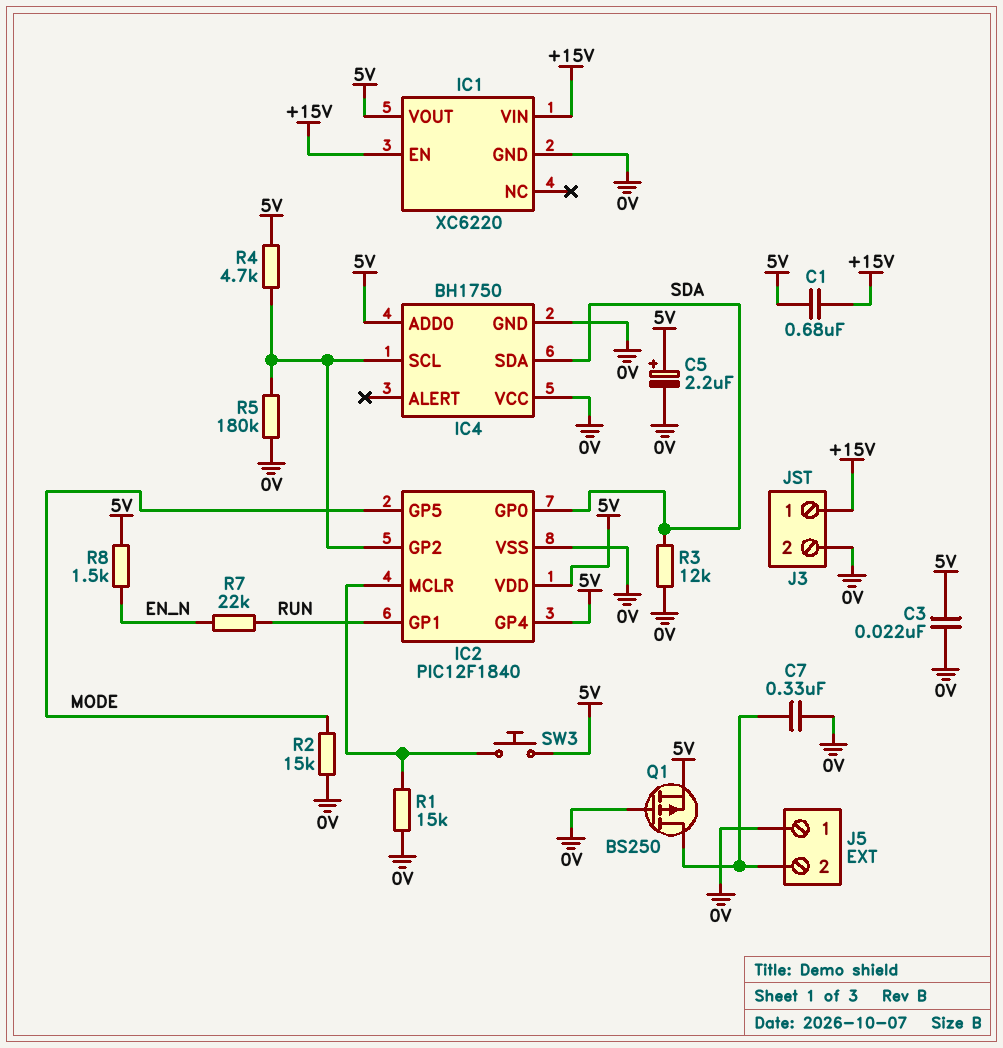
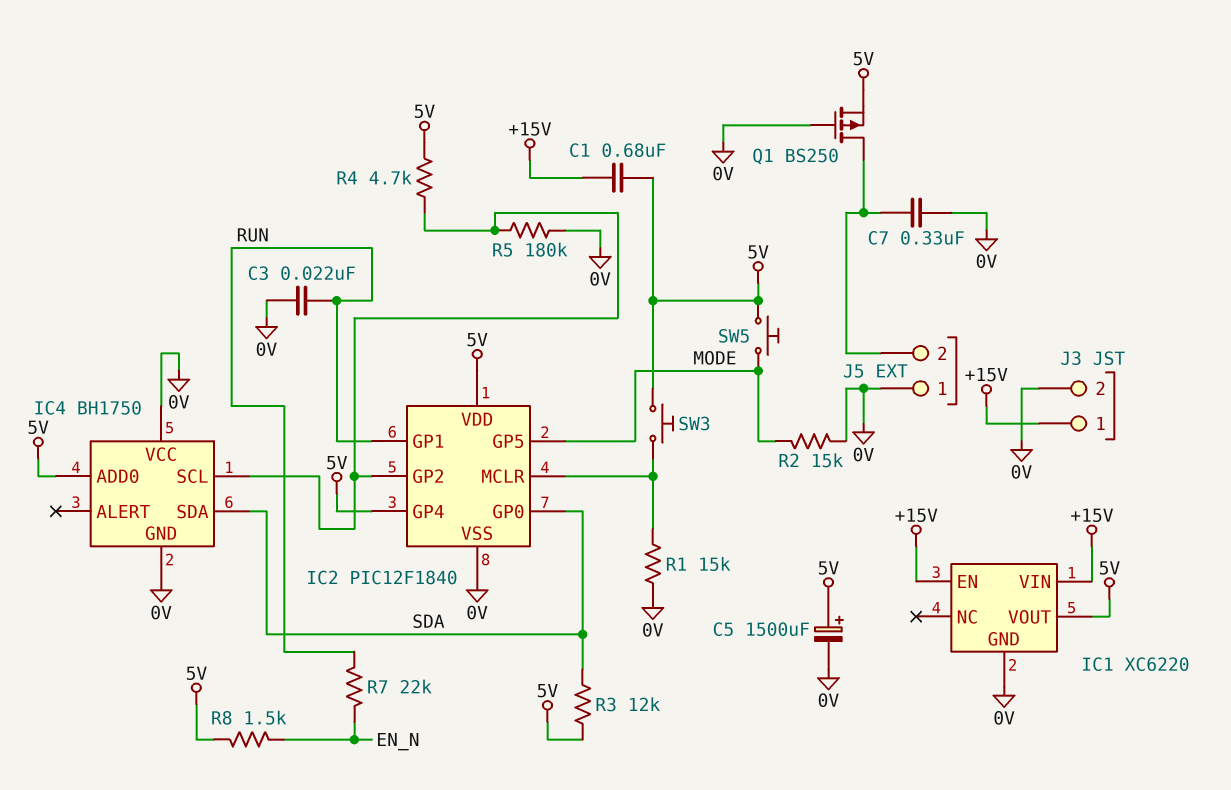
C3: 22nF (0V, 5V) -> 22nF (0V, RUN)
C5: 2.2uF (plus 5V, minus 0V) -> 1500uF (plus 5V, minus 0V)
R3: 12k (0V, SDA) -> 12k (5V, SDA)
SW5: none -> button (5V, MODE)

